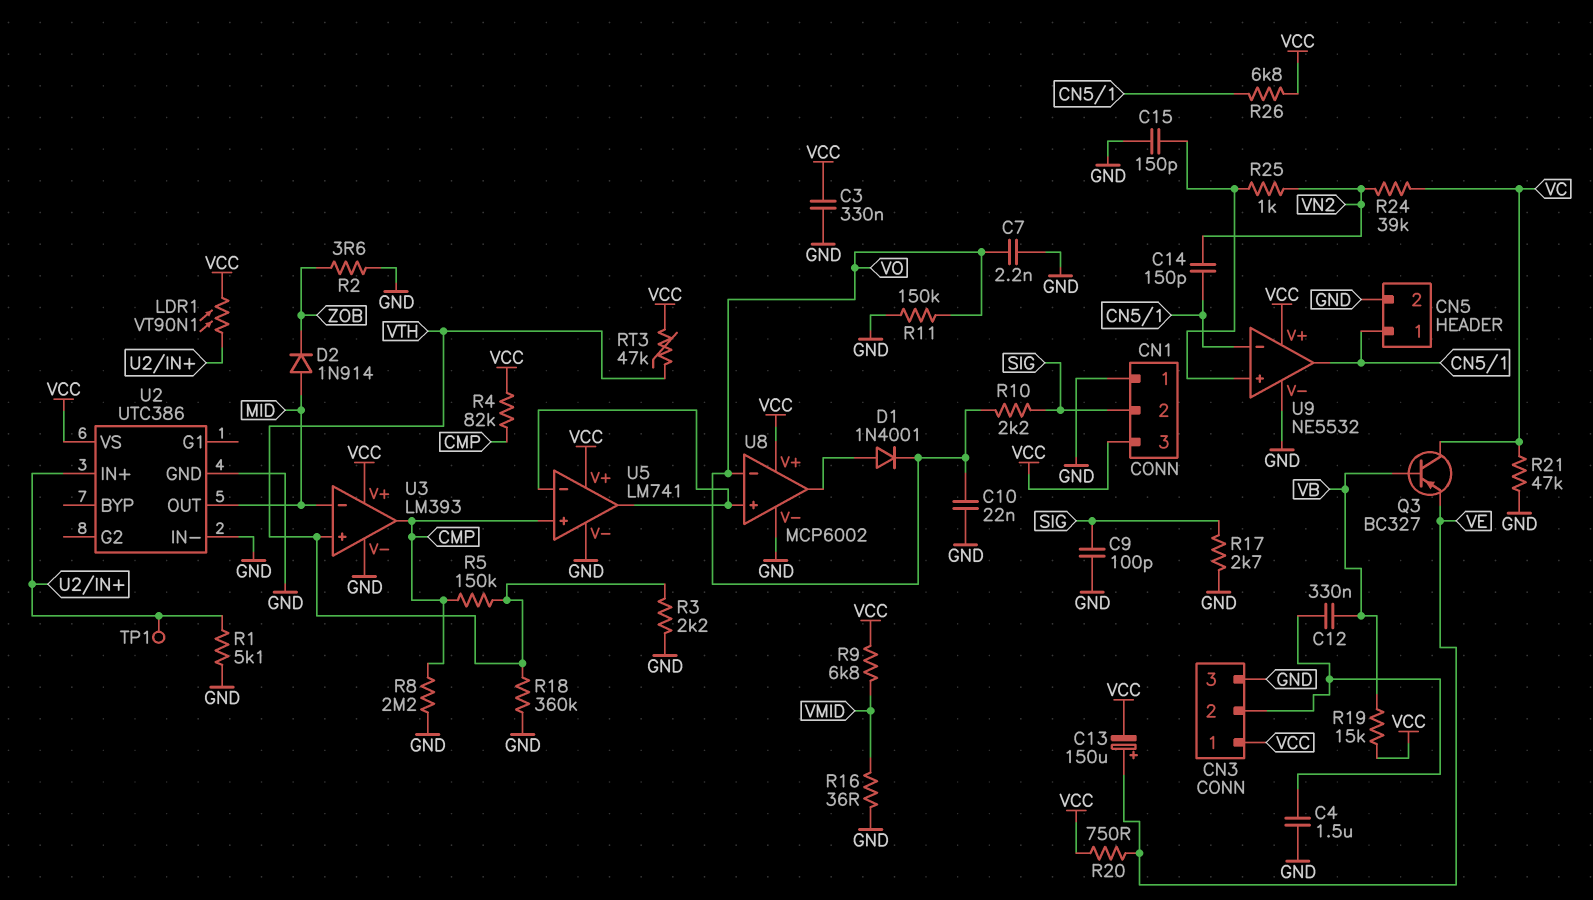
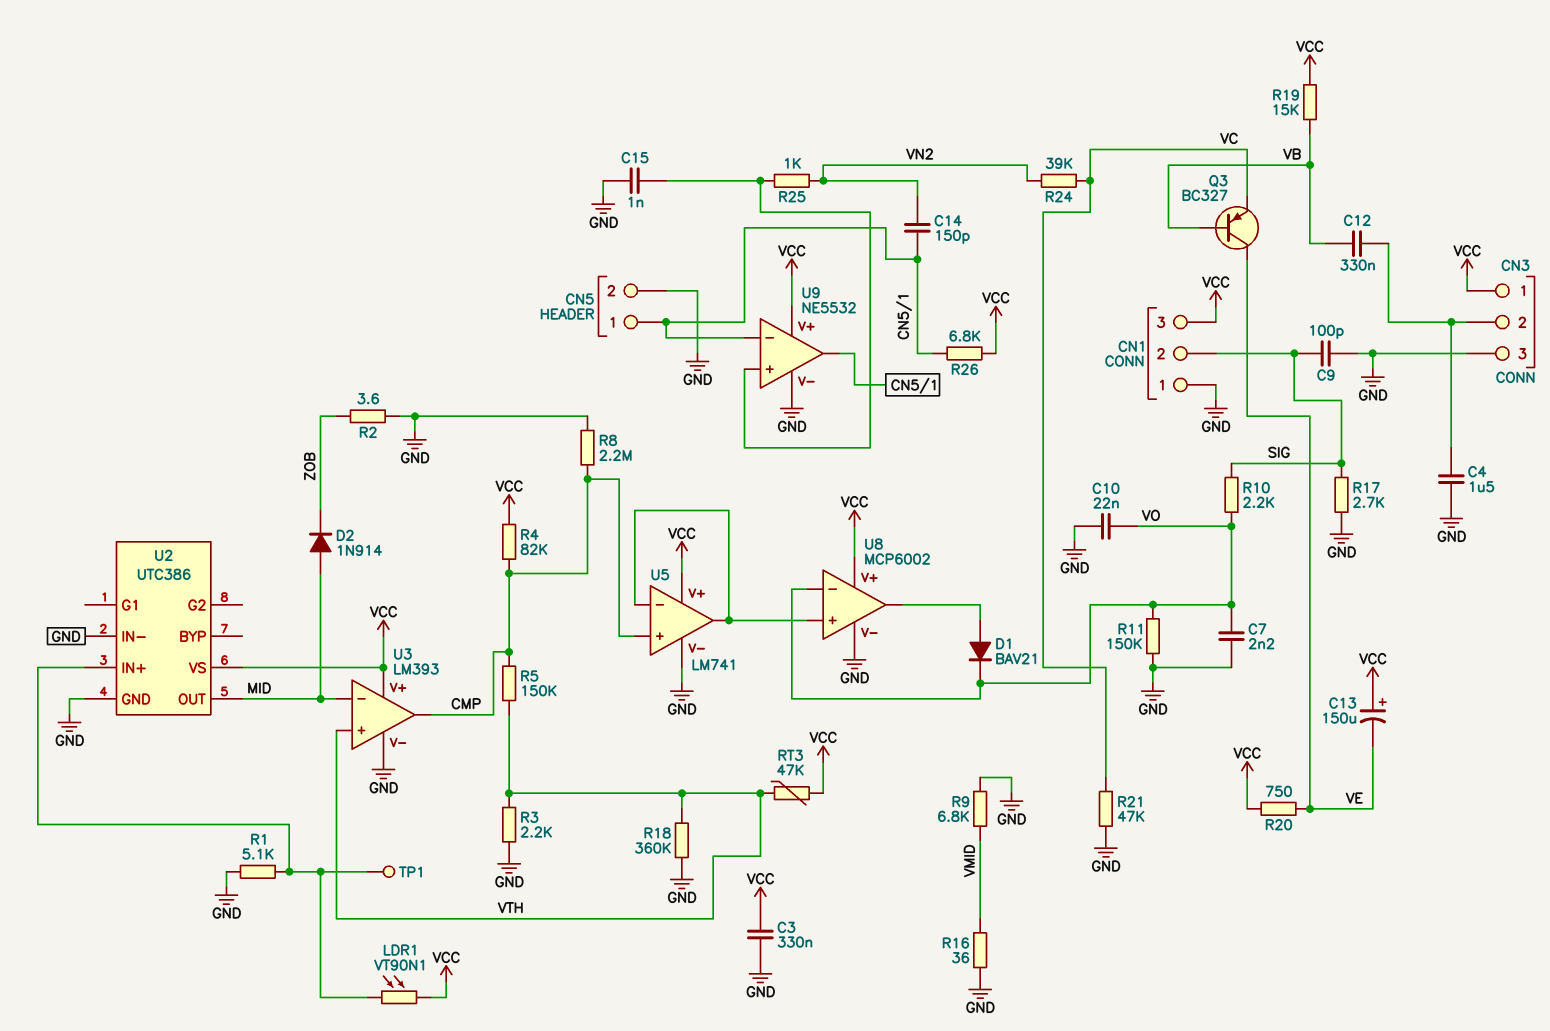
C13: 150uF (plus VE, minus VCC) -> 150uF (plus VCC, minus VE)
C15: 150pF (GND, U9/in+) -> 1nF (GND, U9/in+)
D1: diode 1N4001 (A U8/out, K VO) -> diode BAV21 (A U8/out, K VO)
Q3: PNP BC327 (B VB, C VC, E VE) -> PNP BC327 (B VB, C VE, E VC)
R9: 6.8k (VCC, VMID) -> 6.8k (GND, VMID)

